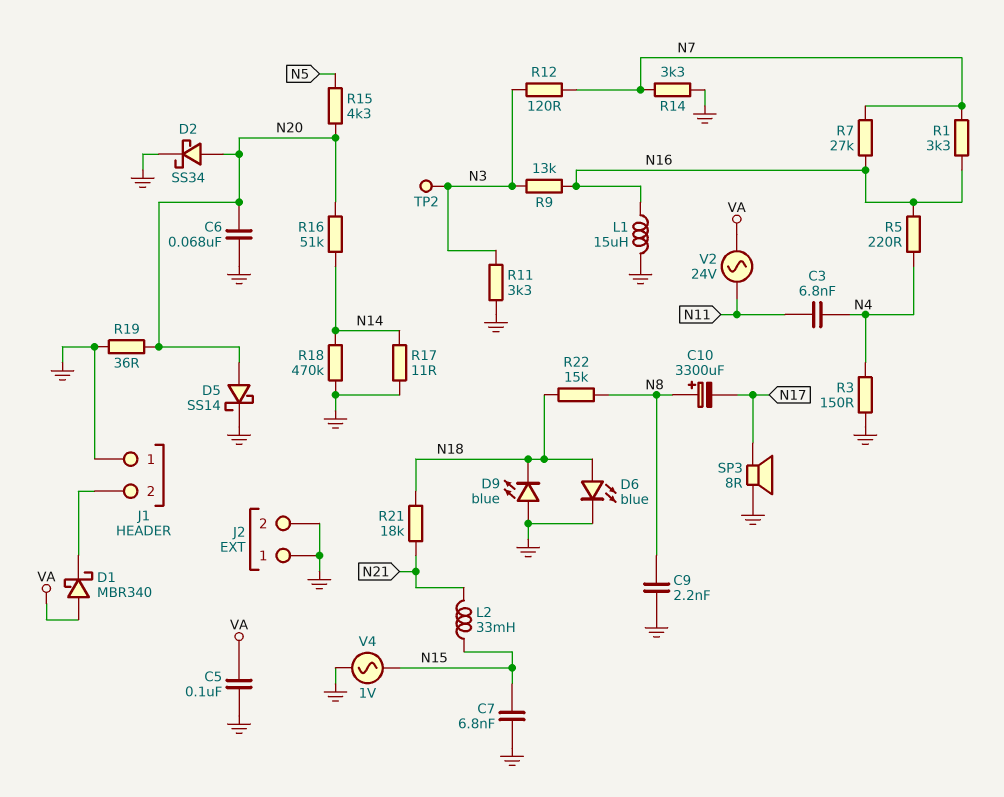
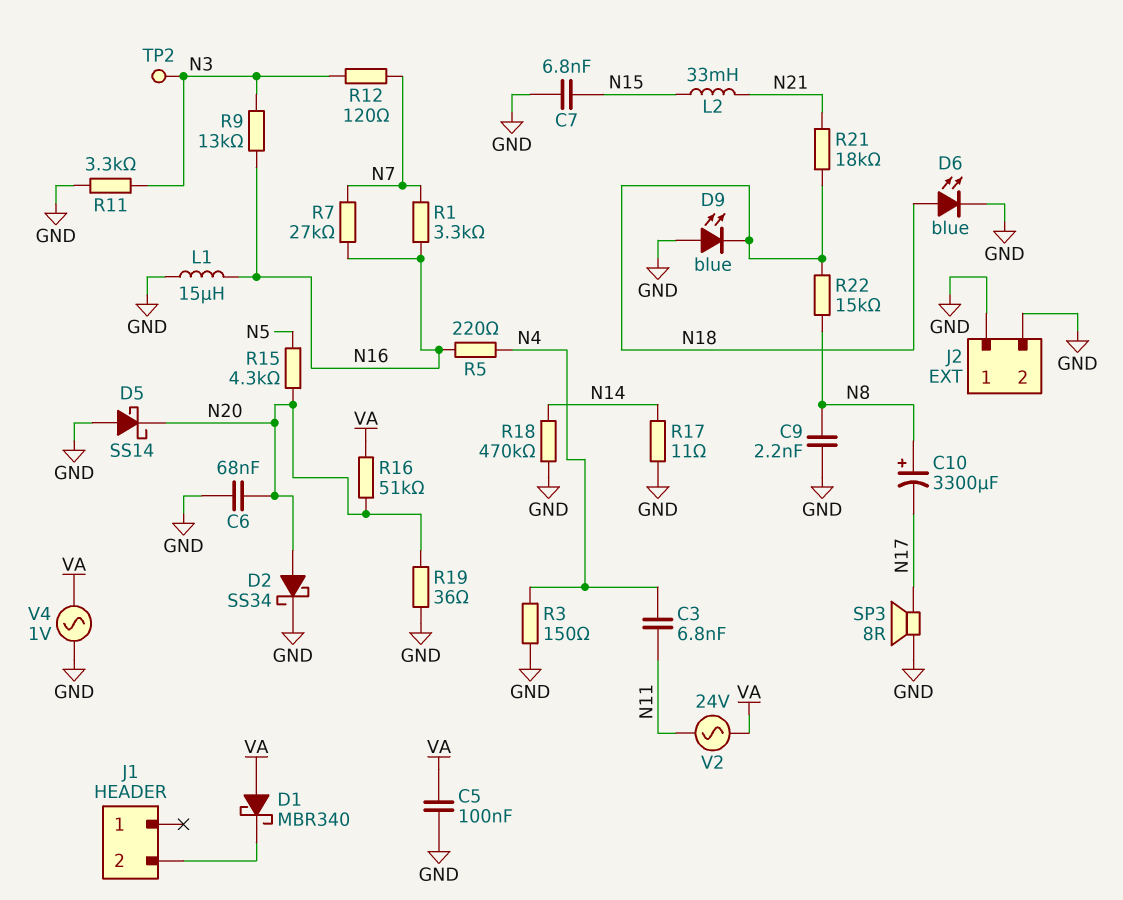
D5: schottky SS14 (A N20, K GND) -> schottky SS14 (A GND, K N20)
J1 pin 1: GND -> none
R14: 3.3k (GND, N7) -> none
R16: 51k (N14, N20) -> 51k (N20, VA)
V4: AC 1V (GND, N15) -> AC 1V (GND, VA)

